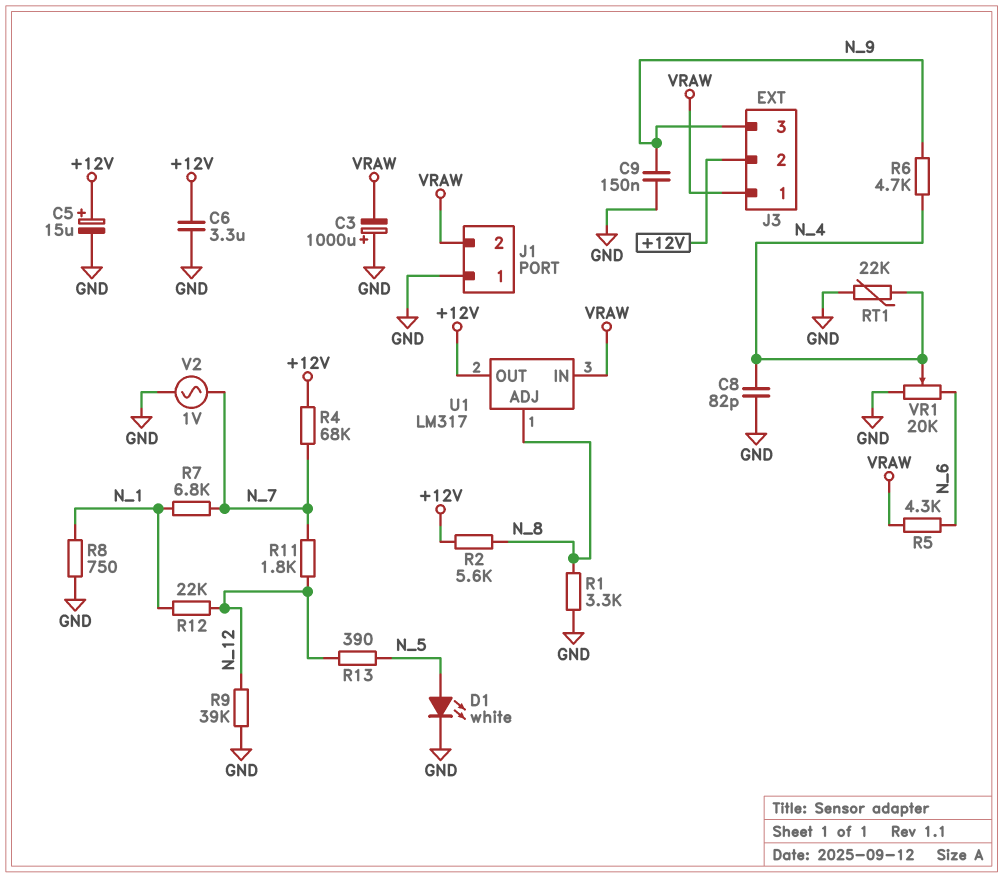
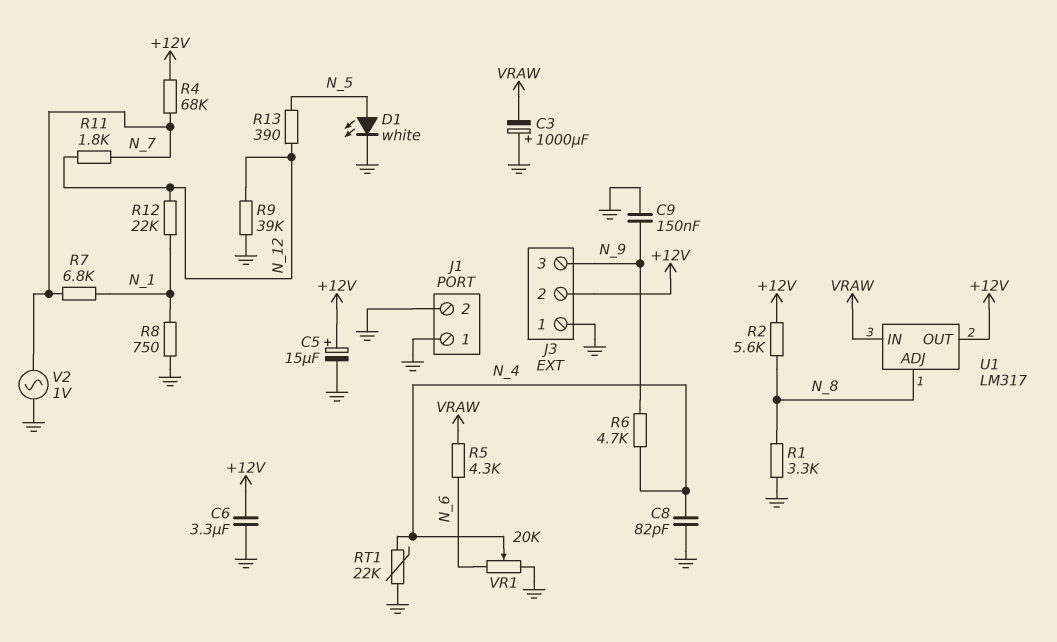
J1 pin 2: VRAW -> GND
J3 pin 1: VRAW -> GND

